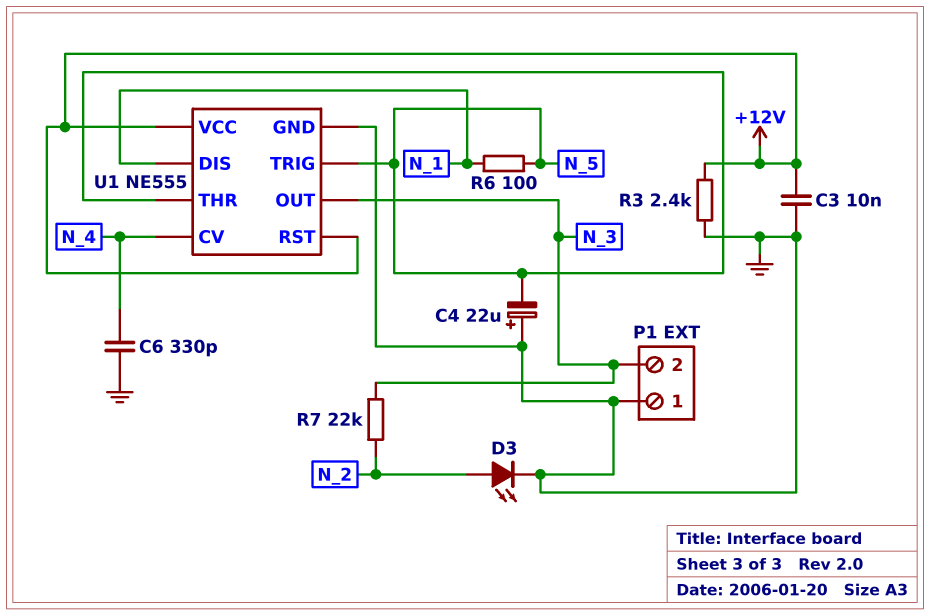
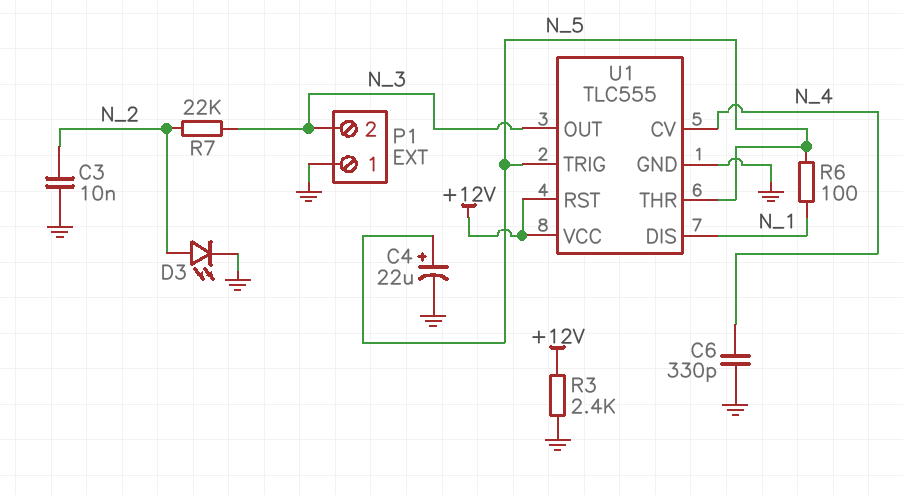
C3: 10nF (+12V, GND) -> 10nF (GND, N_2)
C4: 22uF (plus GND, minus N_5) -> 22uF (plus N_5, minus GND)
U1: NE555 -> TLC555

